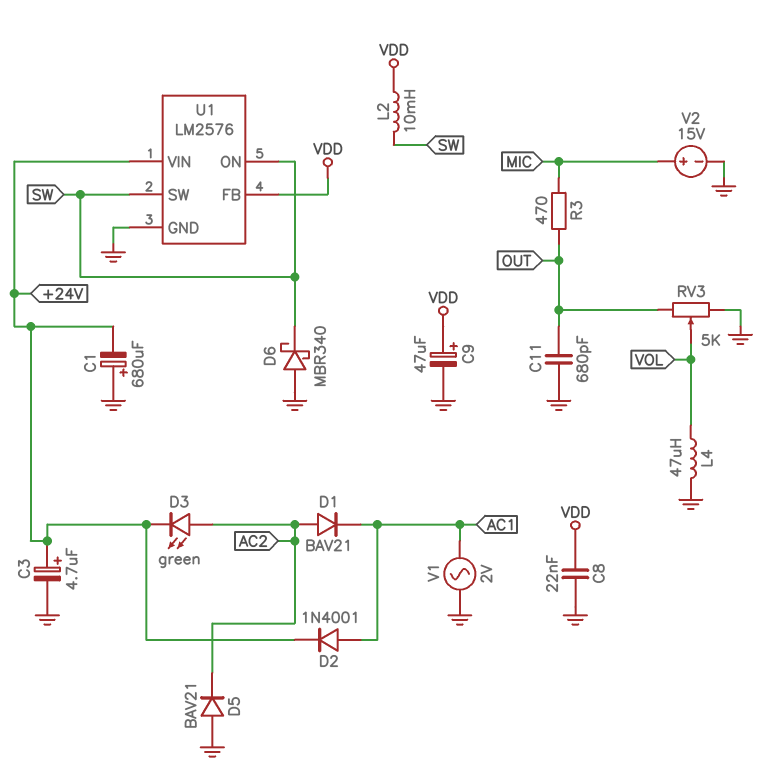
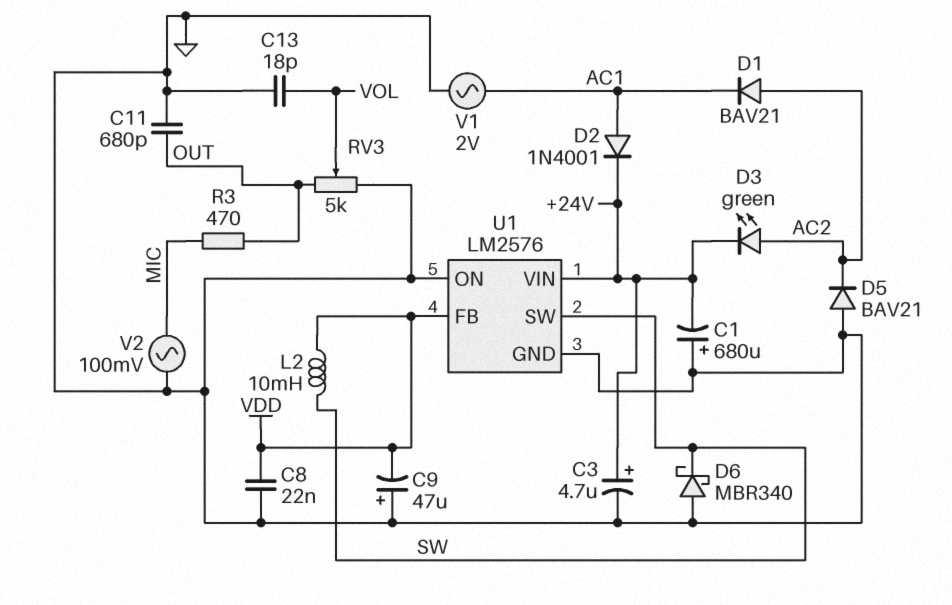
C9: 47uF (plus VDD, minus GND) -> 47uF (plus GND, minus VDD)
C13: none -> 18pF (GND, VOL)
L4: 47uH (GND, VOL) -> none
U1 pin ON: SW -> GND
V2: 15V (plus MIC, minus GND) -> AC 100mV (GND, MIC)

